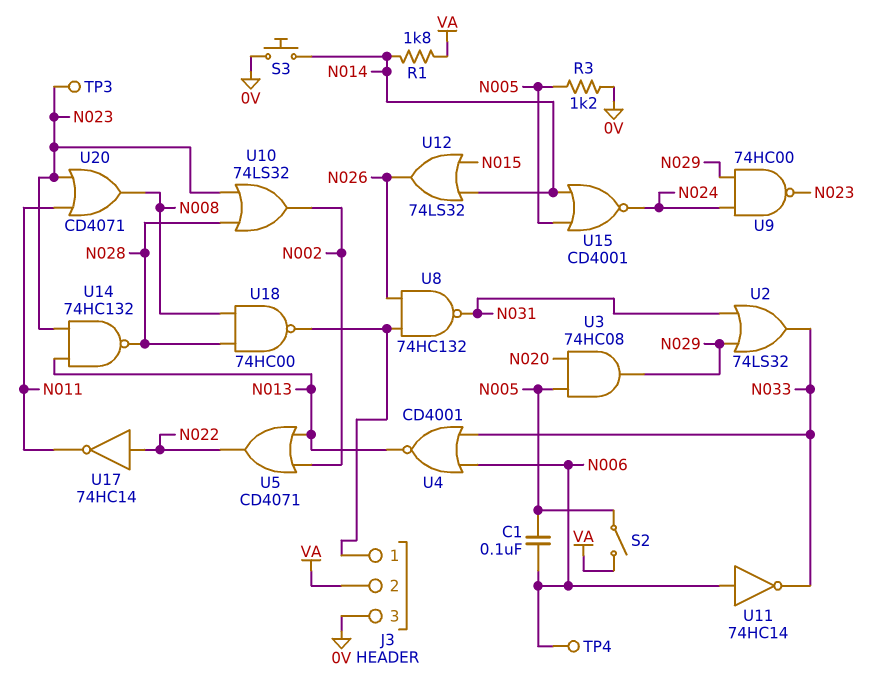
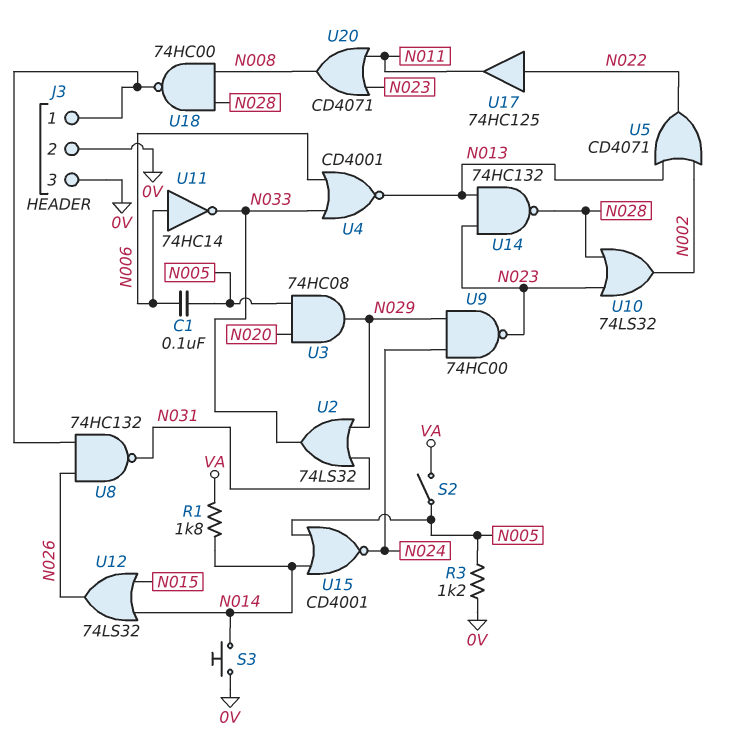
J3 pin 2: VA -> 0V
TP3: test point (N023) -> none
TP4: test point (N006) -> none
U17: NOT 74HC14 (in N022, out N011) -> buffer 74HC125 (in N022, out N011)

